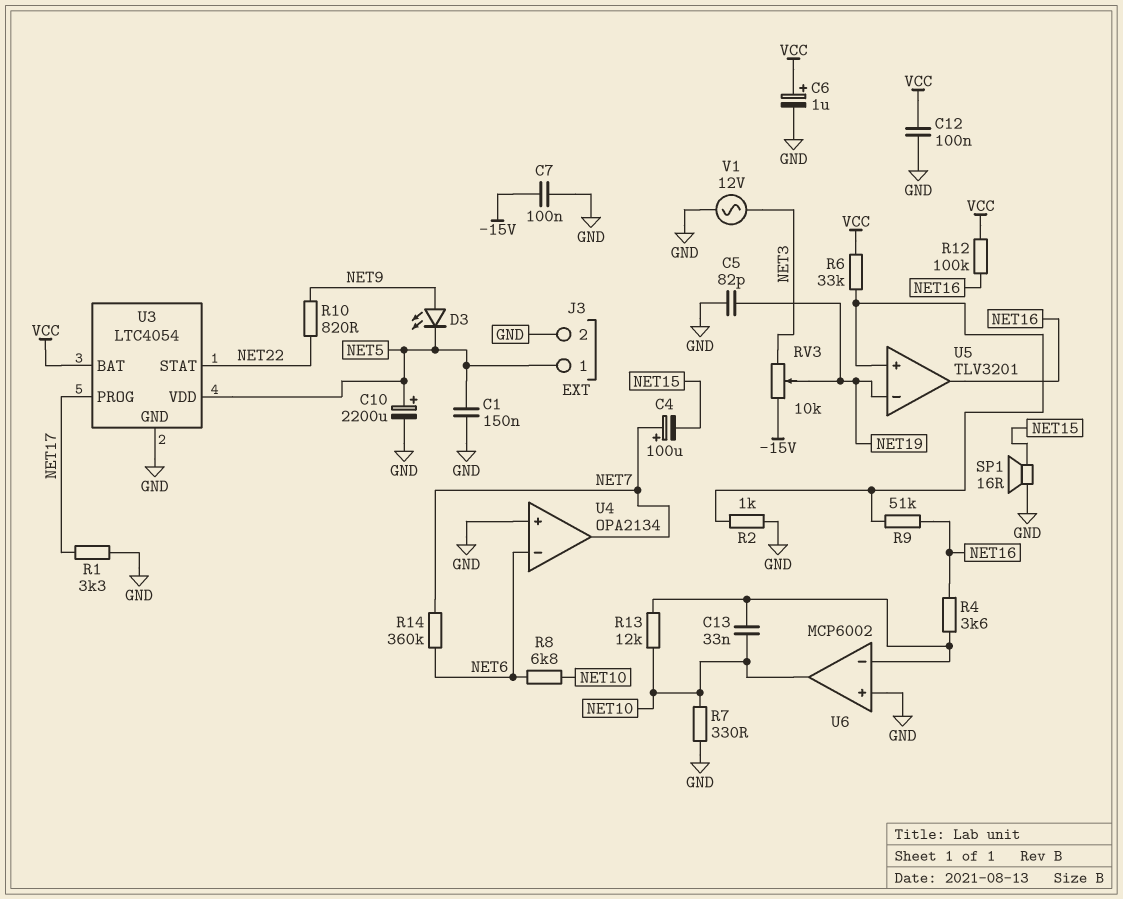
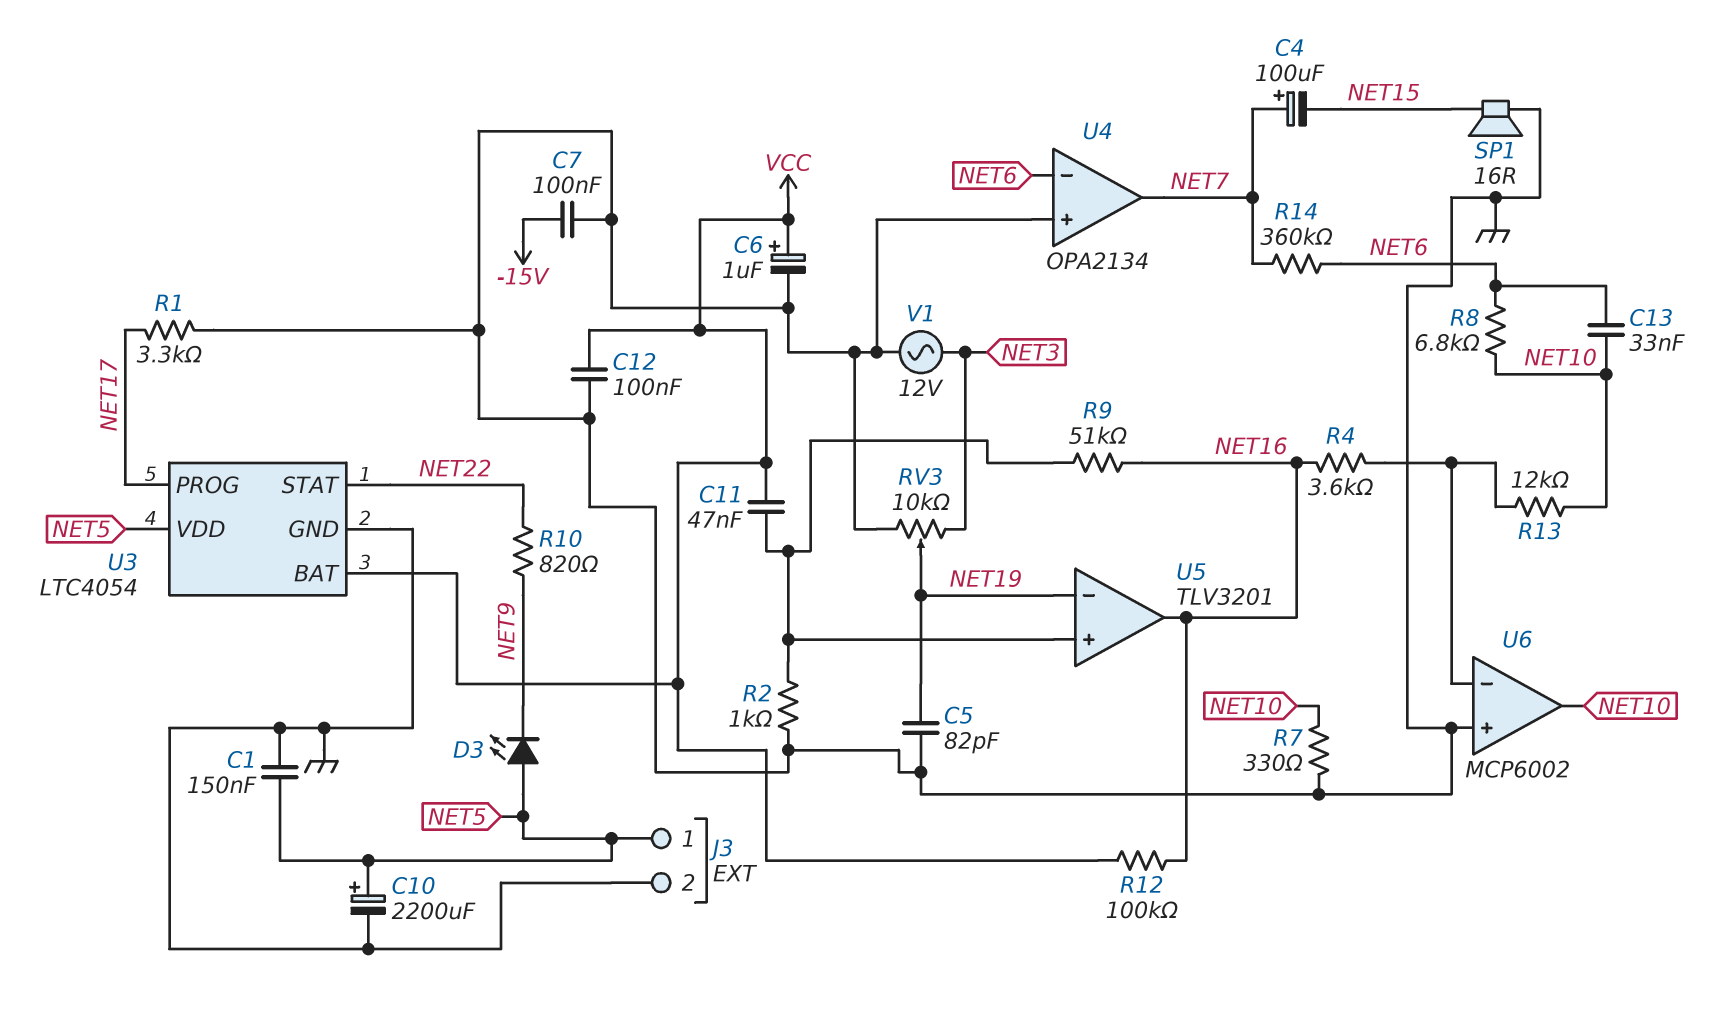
C11: none -> 47nF (U5/in+, VCC)
C13: 33nF (NET10, U6/in-) -> 33nF (NET6, NET10)
D3: LED (A NET9, K NET5) -> LED (A NET5, K NET9)
R6: 33k (U5/in+, VCC) -> none
RV3: 10k (-15V, NET3, wiper NET19) -> 10k (GND, NET3, wiper NET19)

